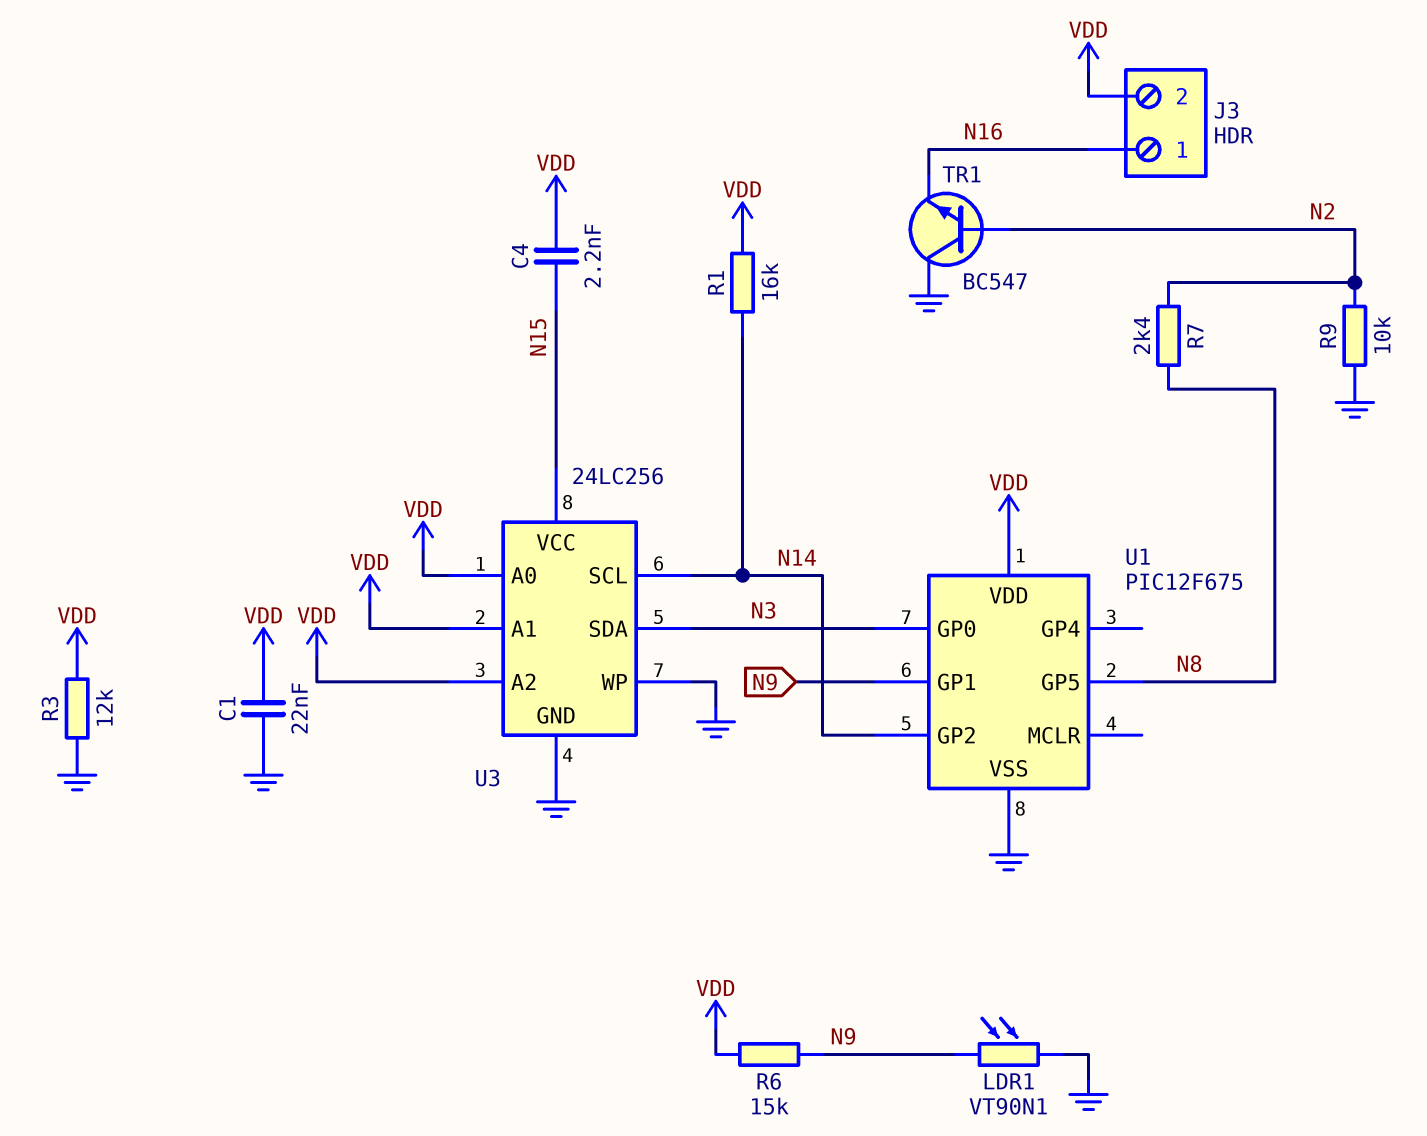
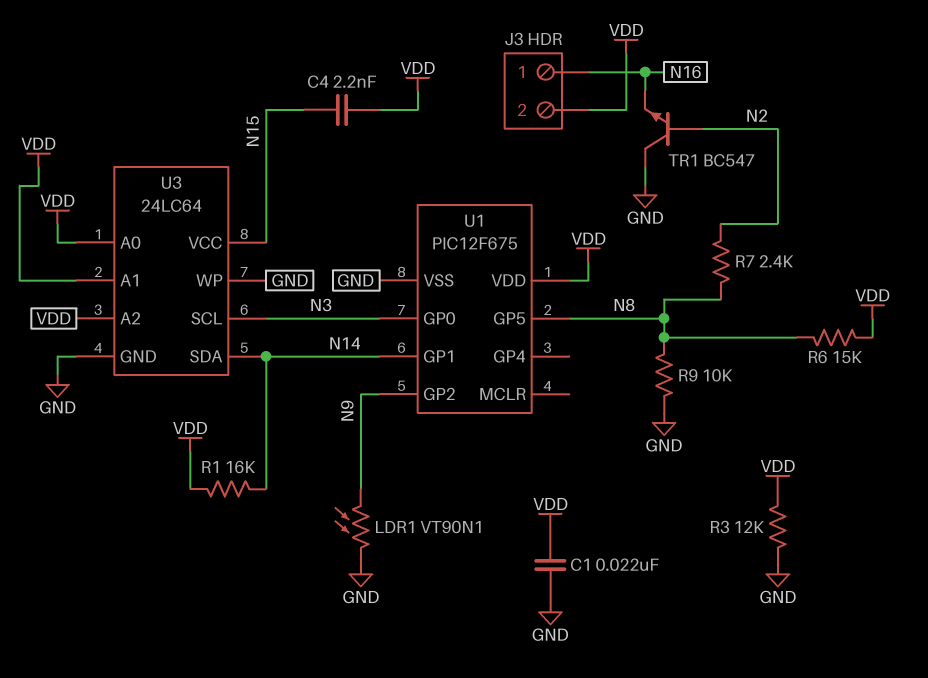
R6: 15k (N9, VDD) -> 15k (N8, VDD)
R9: 10k (GND, N2) -> 10k (GND, N8)
U1 pin GP1: N9 -> N14
U1 pin GP2: N14 -> N9
U3: 24LC256 -> 24LC64
U3 pin SCL: N14 -> N3
U3 pin SDA: N3 -> N14

